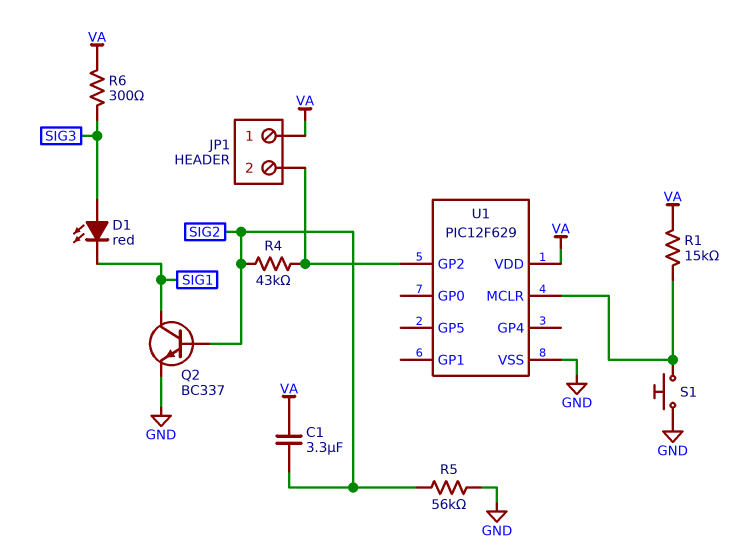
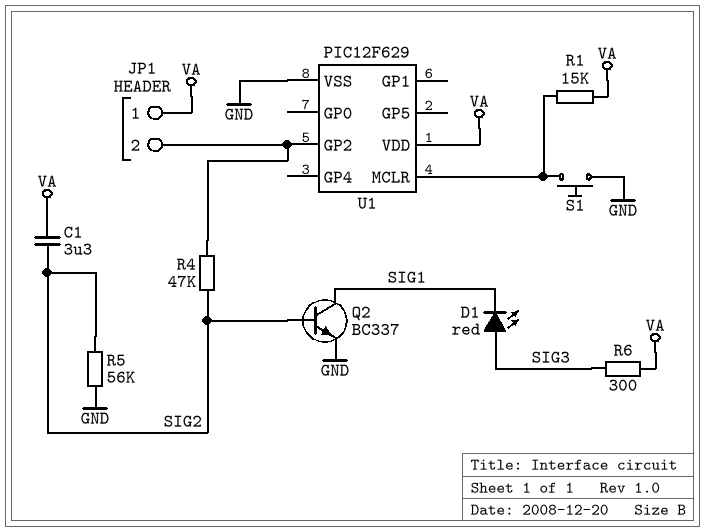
R4: 43k (JP1/2, SIG2) -> 47k (JP1/2, SIG2)

